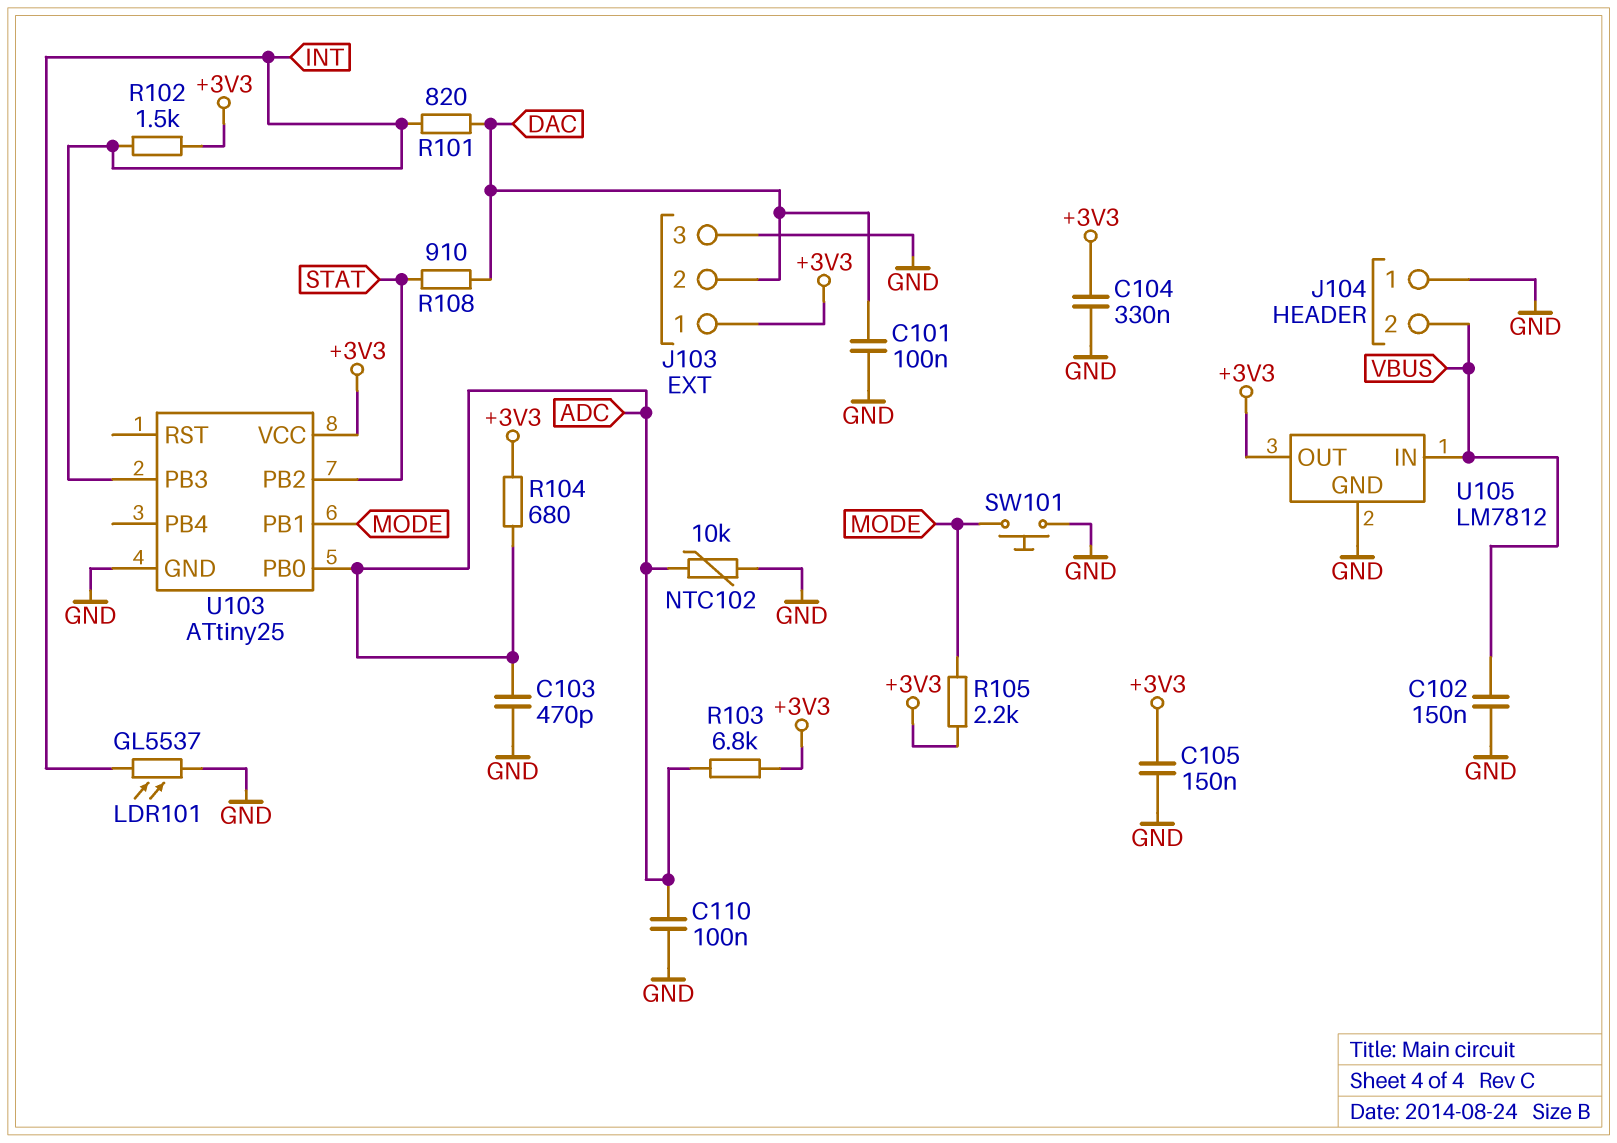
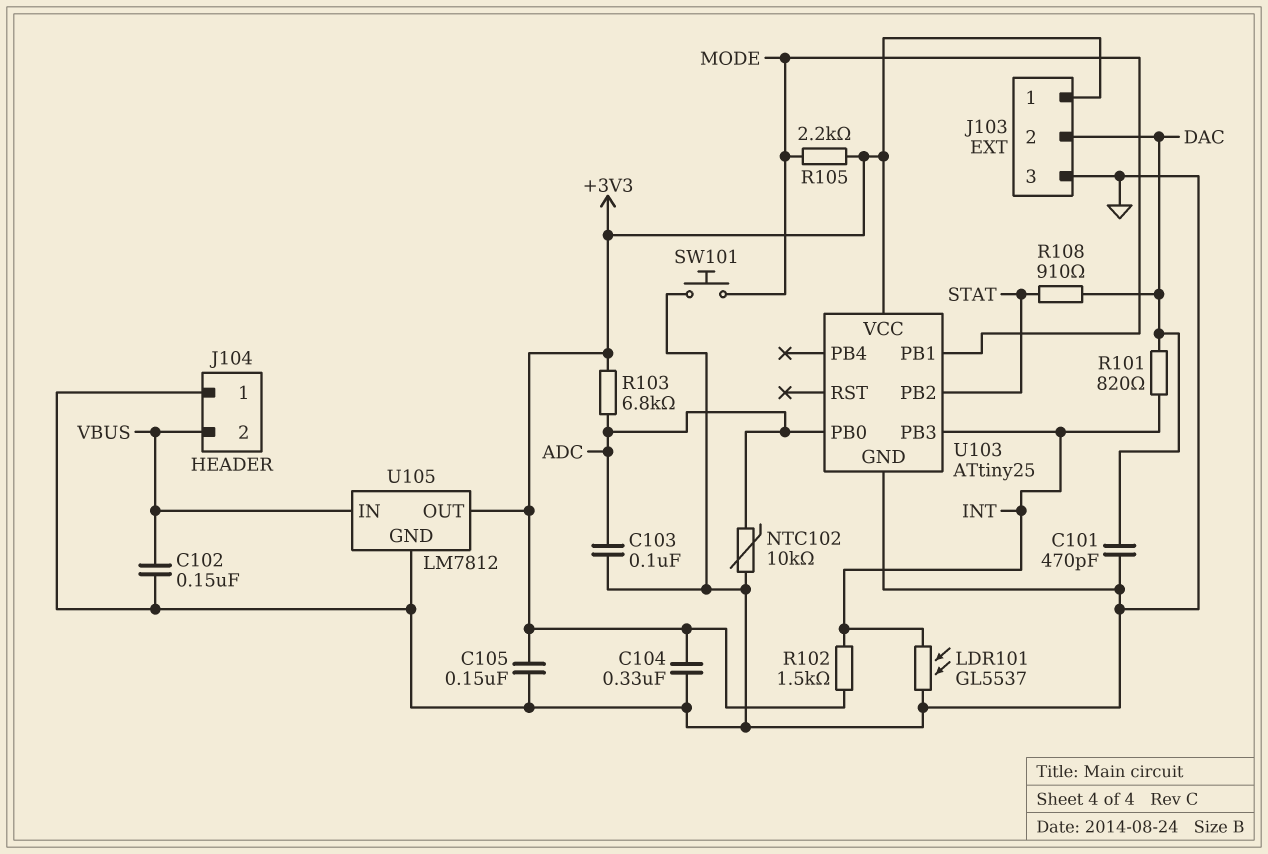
C101: 100nF (DAC, GND) -> 470pF (DAC, GND)
C103: 470pF (ADC, GND) -> 100nF (ADC, GND)
C110: 100nF (ADC, GND) -> none
R104: 680 (+3V3, ADC) -> none

